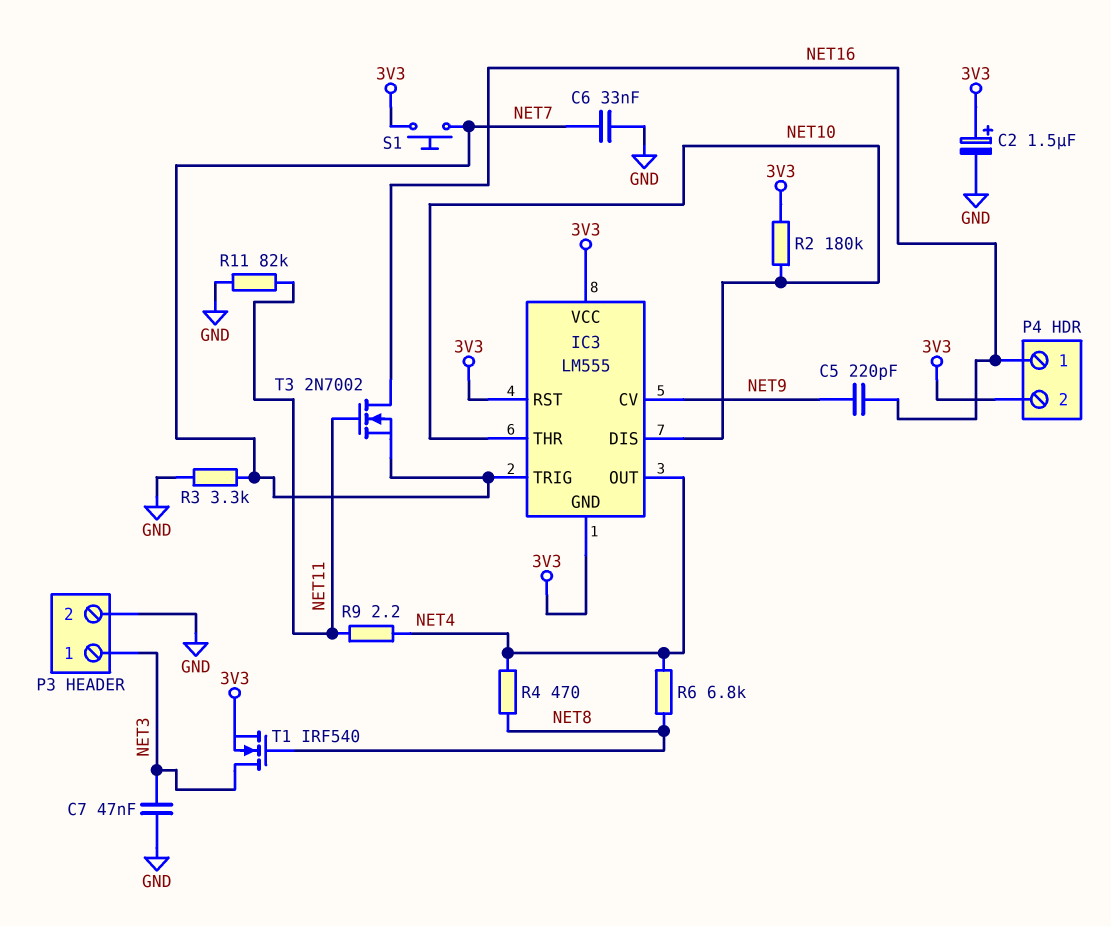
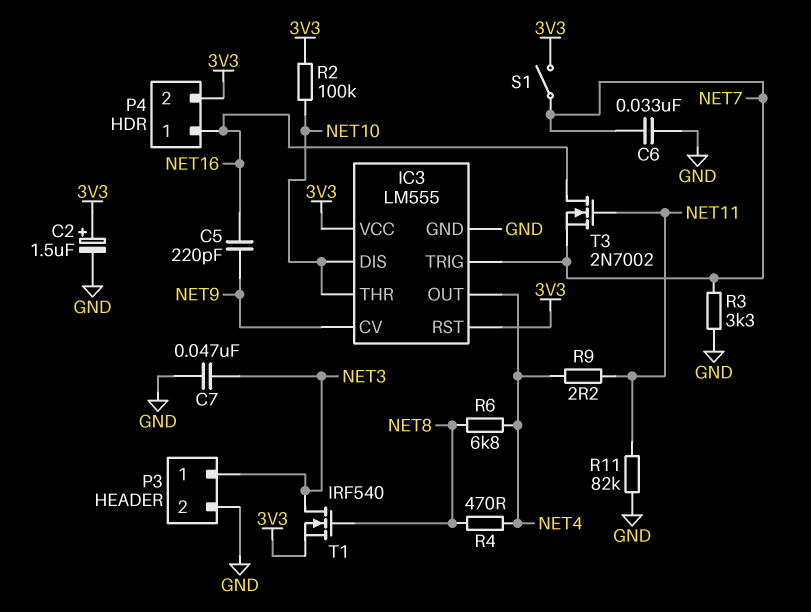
IC3 pin GND: 3V3 -> GND
R2: 180k (3V3, NET10) -> 100k (3V3, NET10)
S1: button (3V3, NET7) -> switch (3V3, NET7)

